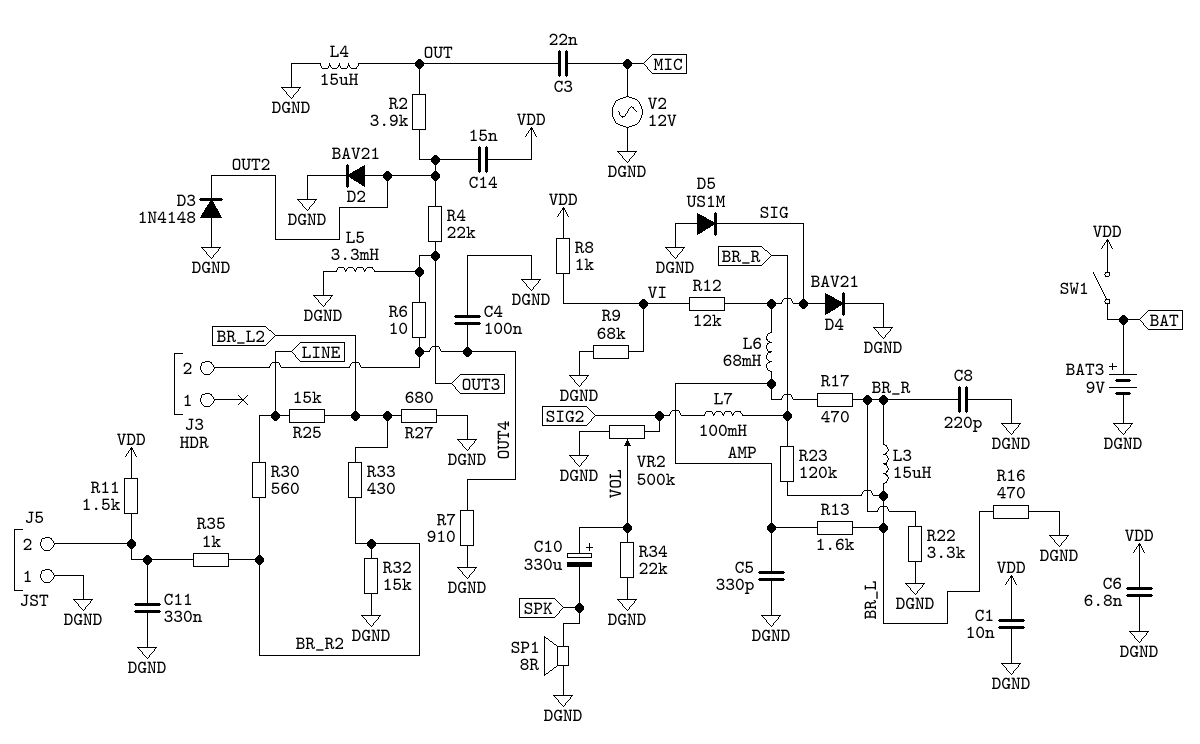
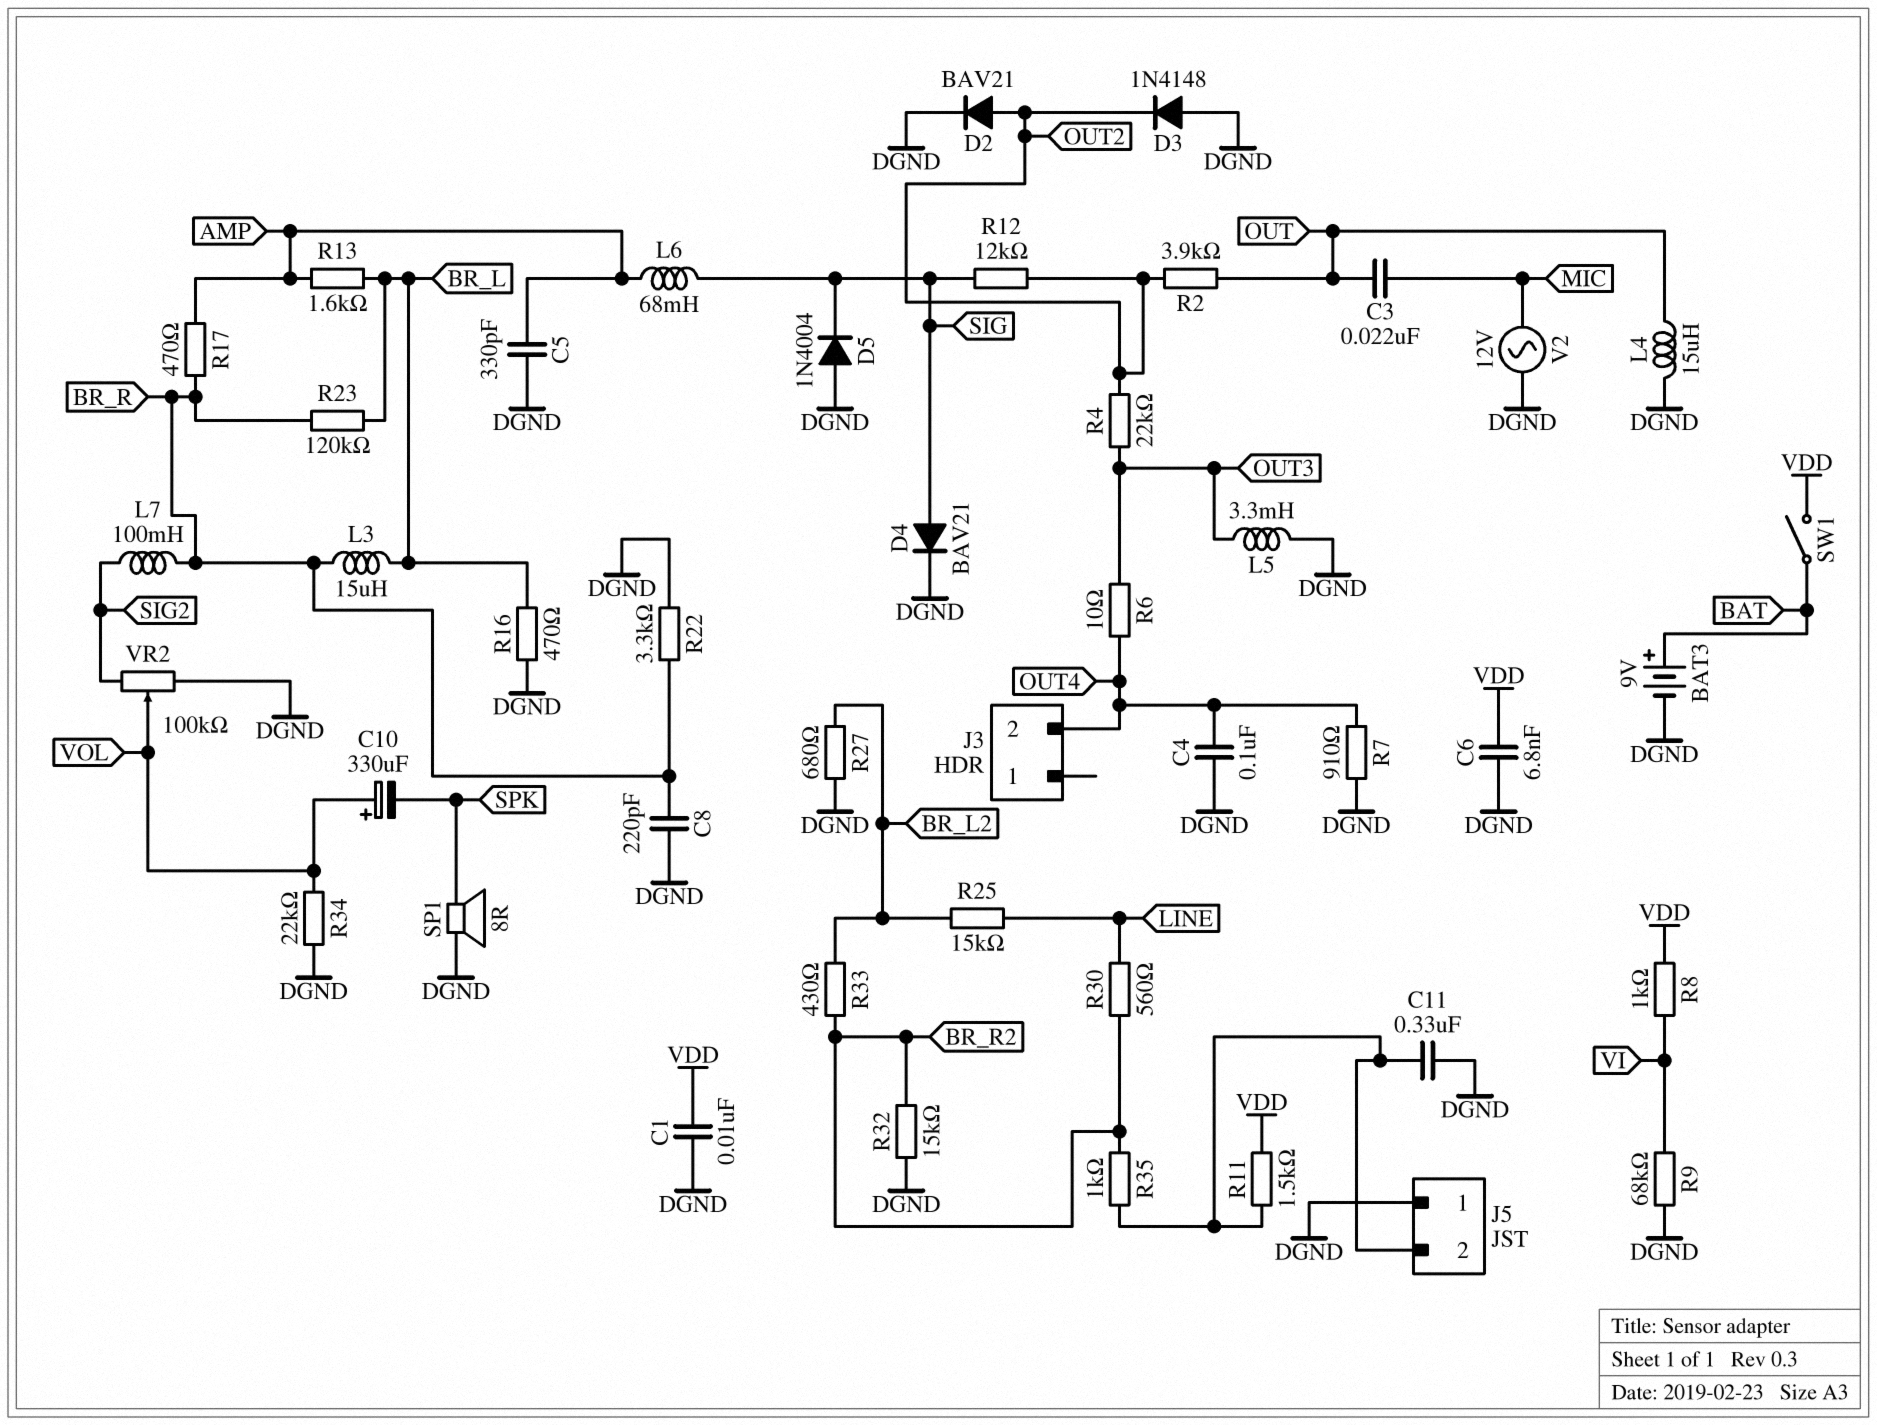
C14: 15nF (OUT2, VDD) -> none
D5: diode US1M (A DGND, K SIG) -> diode 1N4004 (A DGND, K SIG)
R12: 12k (SIG, VI) -> 12k (OUT2, SIG)
VR2: 500k (DGND, SIG2, wiper VOL) -> 100k (DGND, SIG2, wiper VOL)

